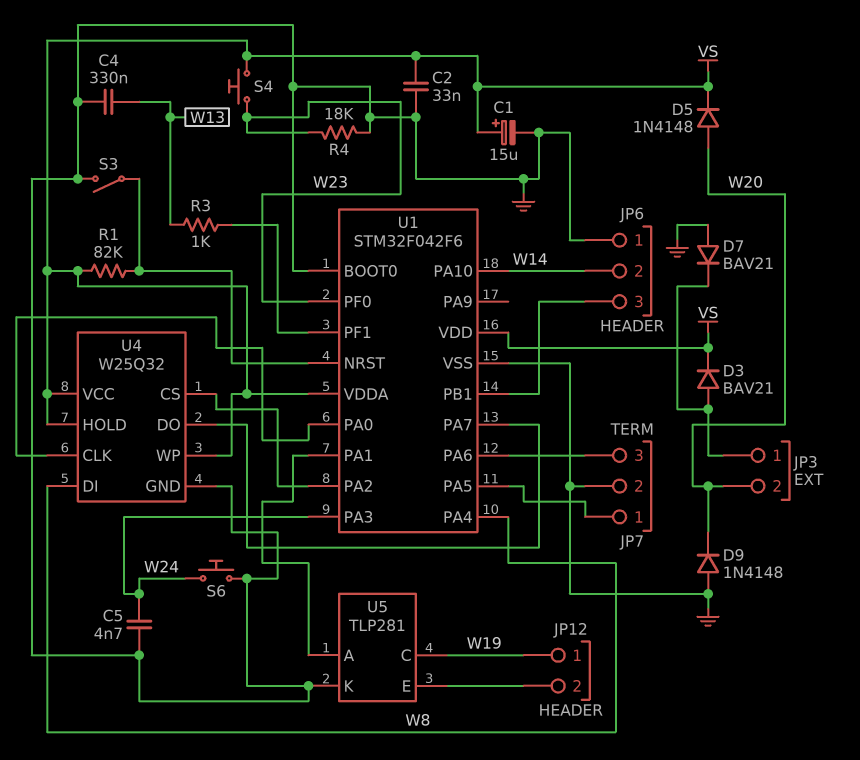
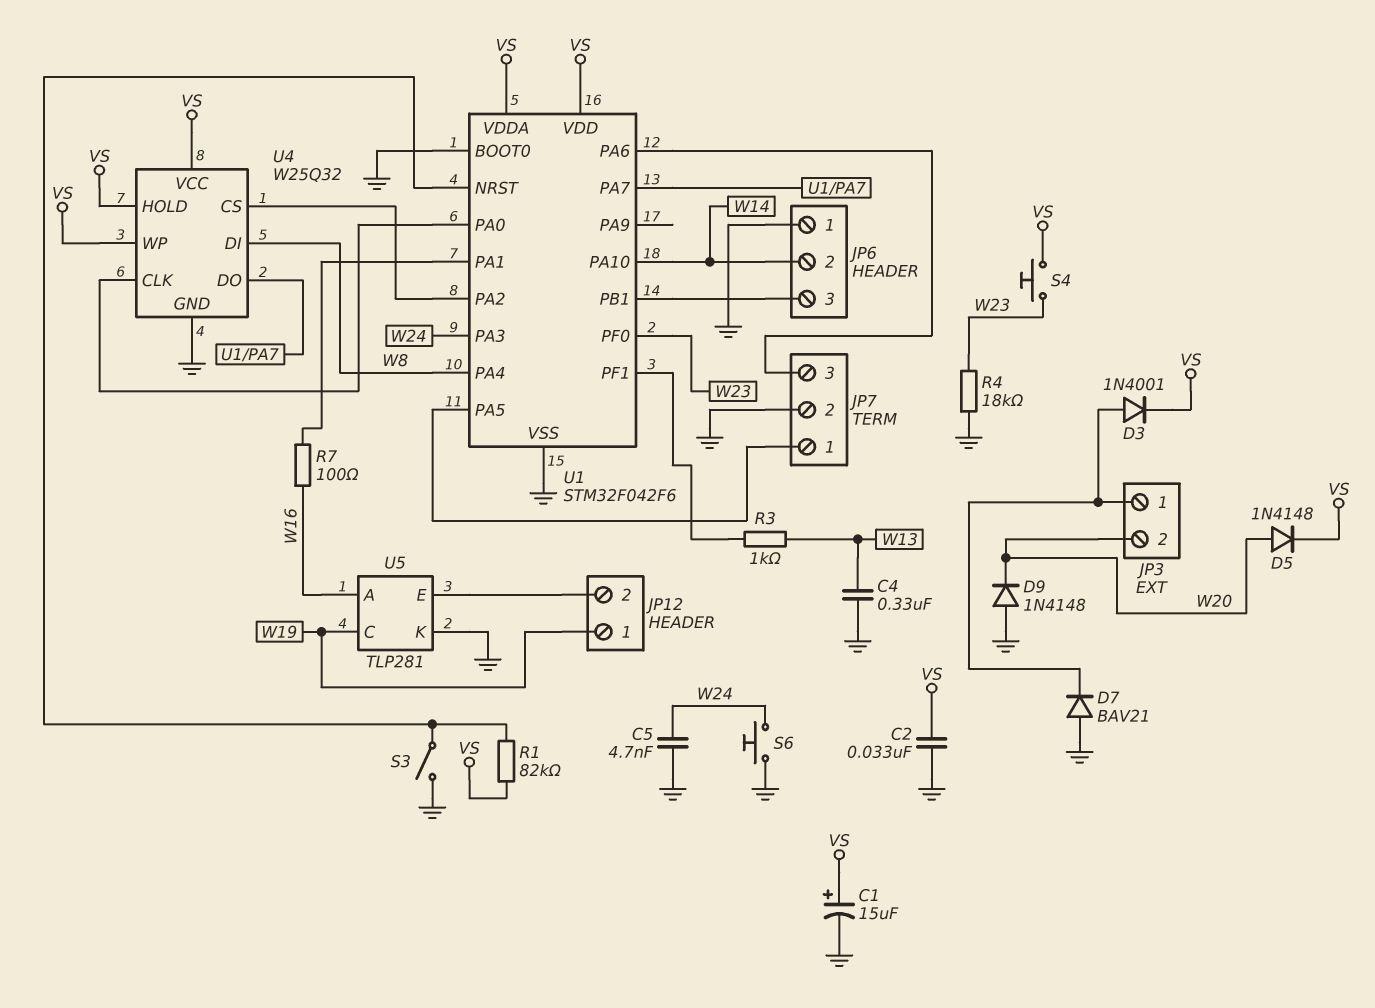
D3: diode BAV21 (A JP3/1, K VS) -> diode 1N4001 (A JP3/1, K VS)
R7: none -> 100 (U1/PA1, W16)
U5 pin A: U1/PA1 -> W16

